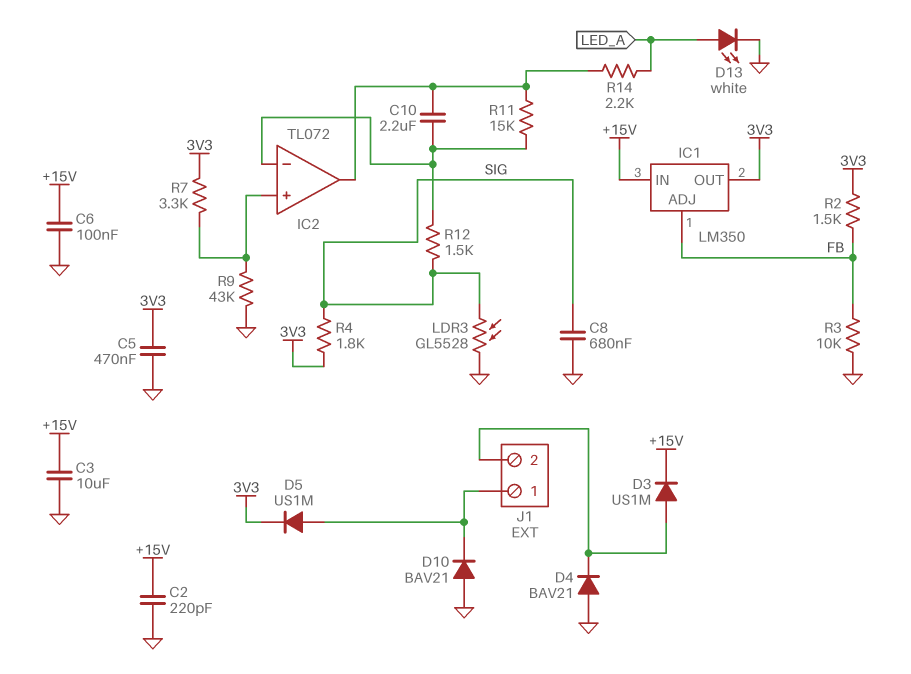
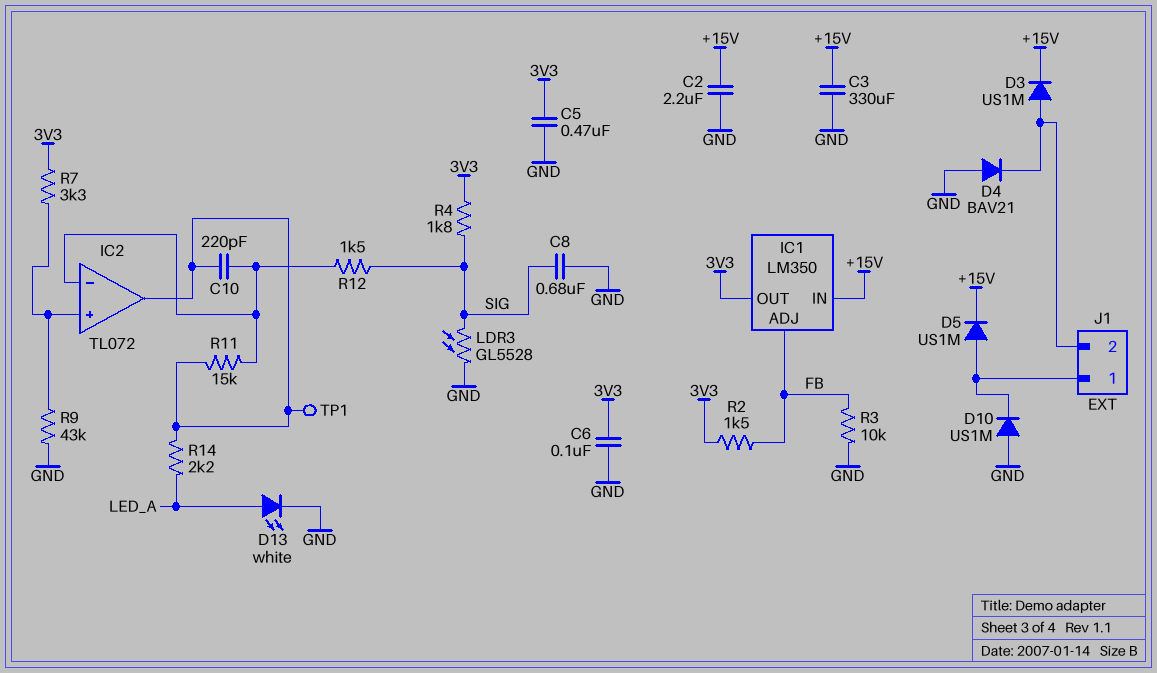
C2: 220pF (+15V, GND) -> 2.2uF (+15V, GND)
C3: 10uF (+15V, GND) -> 330uF (+15V, GND)
C6: 100nF (+15V, GND) -> 100nF (3V3, GND)
C10: 2.2uF (IC2/in-, IC2/out) -> 220pF (IC2/in-, IC2/out)
D5: diode US1M (A J1/1, K 3V3) -> diode US1M (A J1/1, K +15V)
D10: diode BAV21 (A GND, K J1/1) -> diode US1M (A GND, K J1/1)
TP1: none -> test point (IC2/out)

